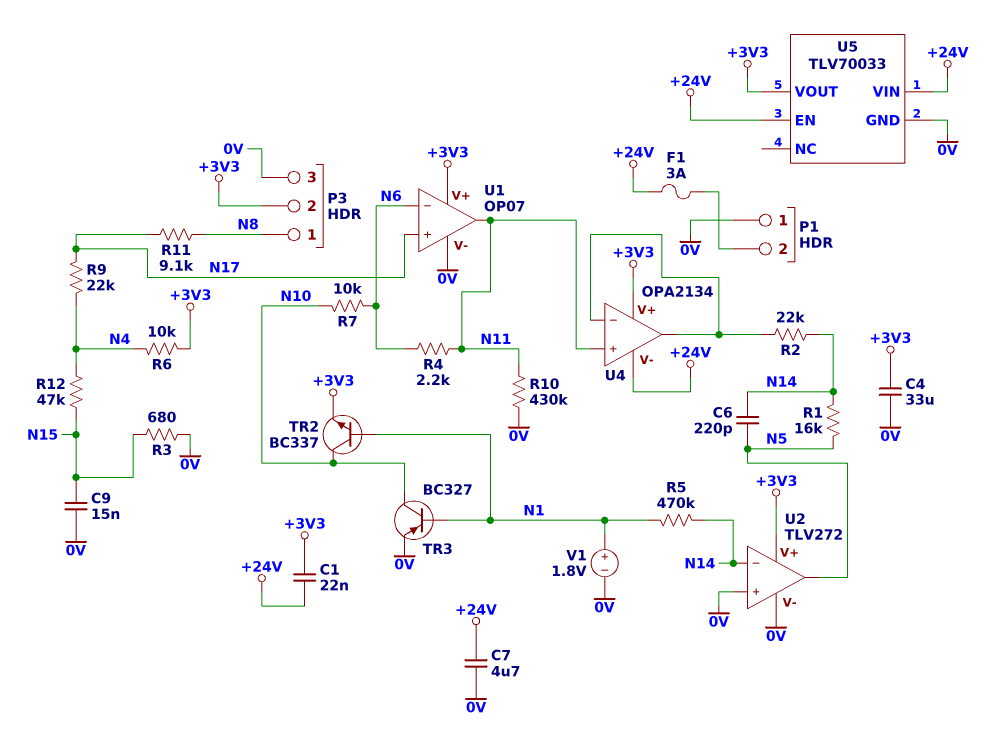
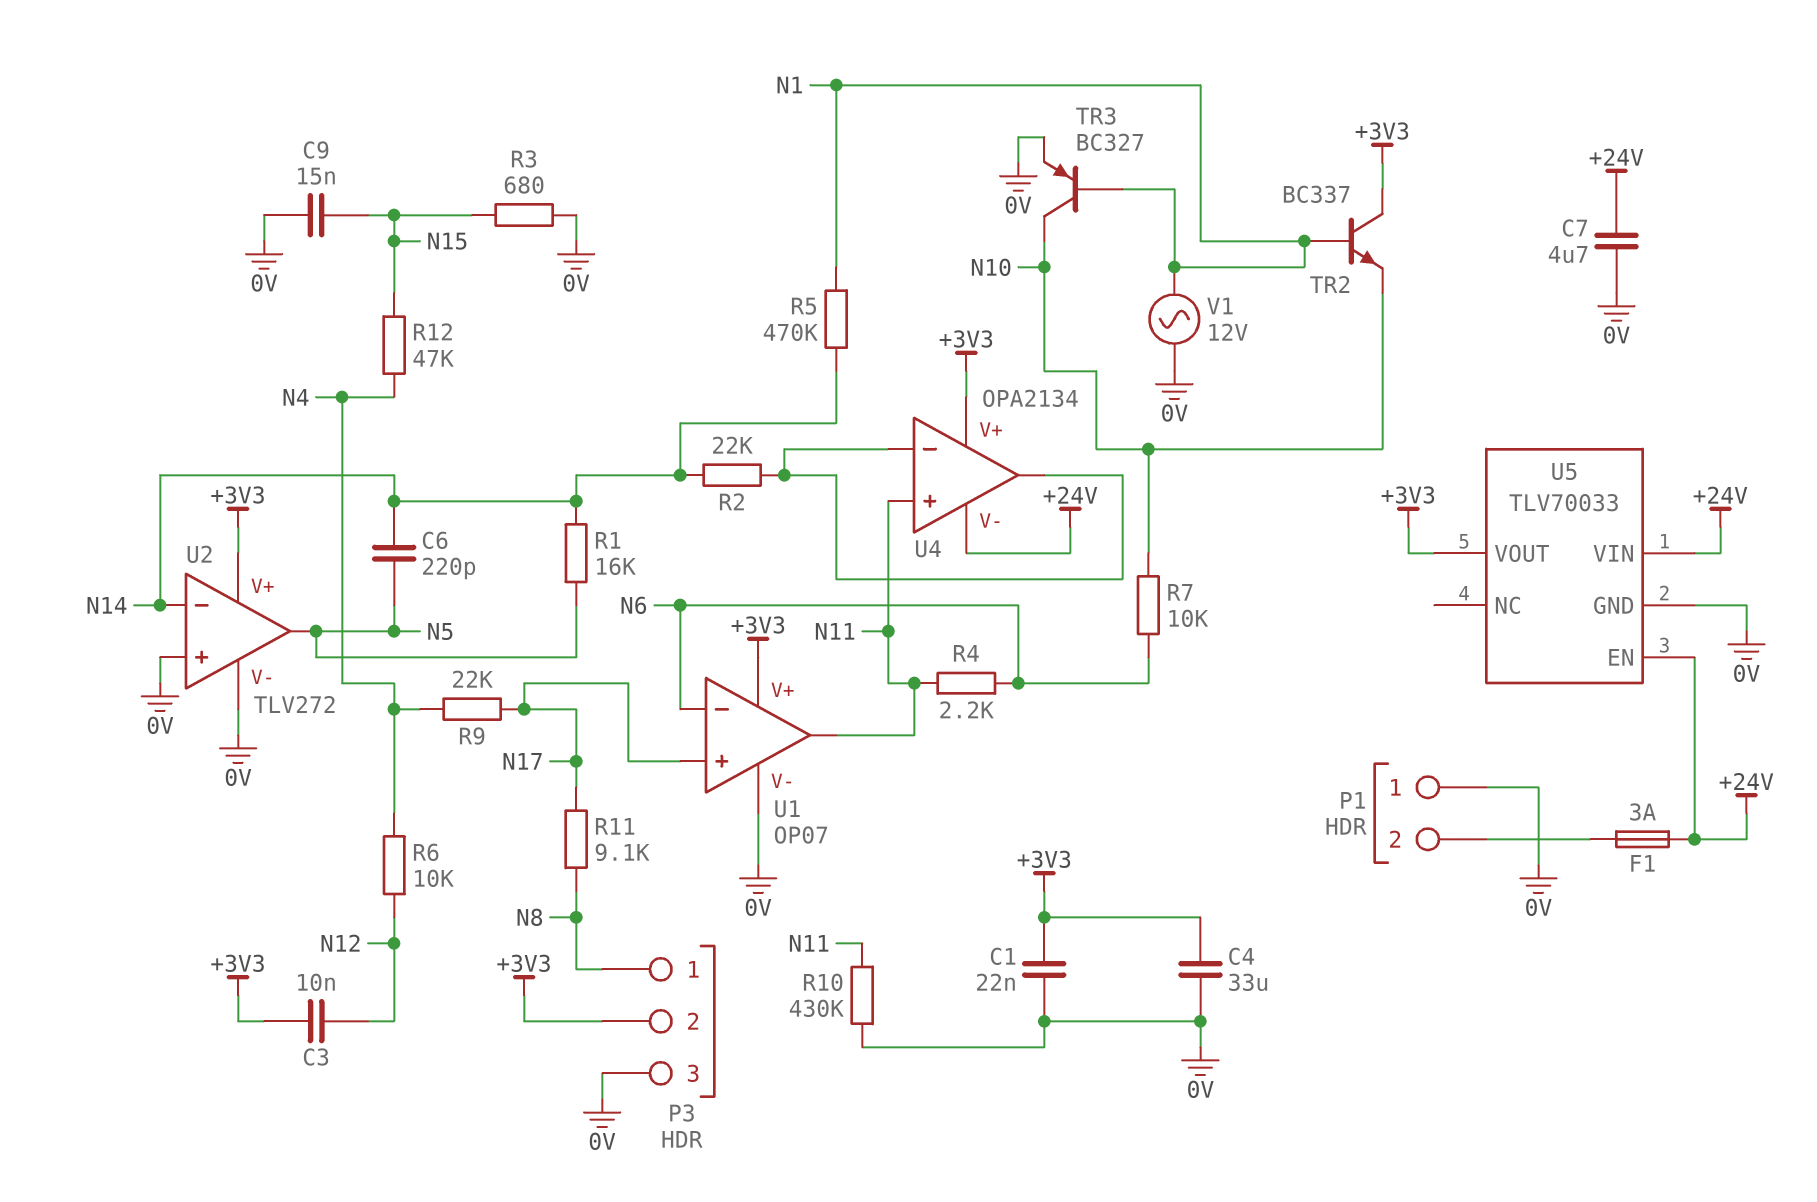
C1: 22nF (+3V3, +24V) -> 22nF (+3V3, 0V)
C3: none -> 10nF (+3V3, N12)
R6: 10k (+3V3, N4) -> 10k (N4, N12)
TR2: NPN BC337 (B N1, C N10, E +3V3) -> NPN BC337 (B N1, C +3V3, E N10)
V1: 1.8V (plus N1, minus 0V) -> AC 12V (0V, N1)

